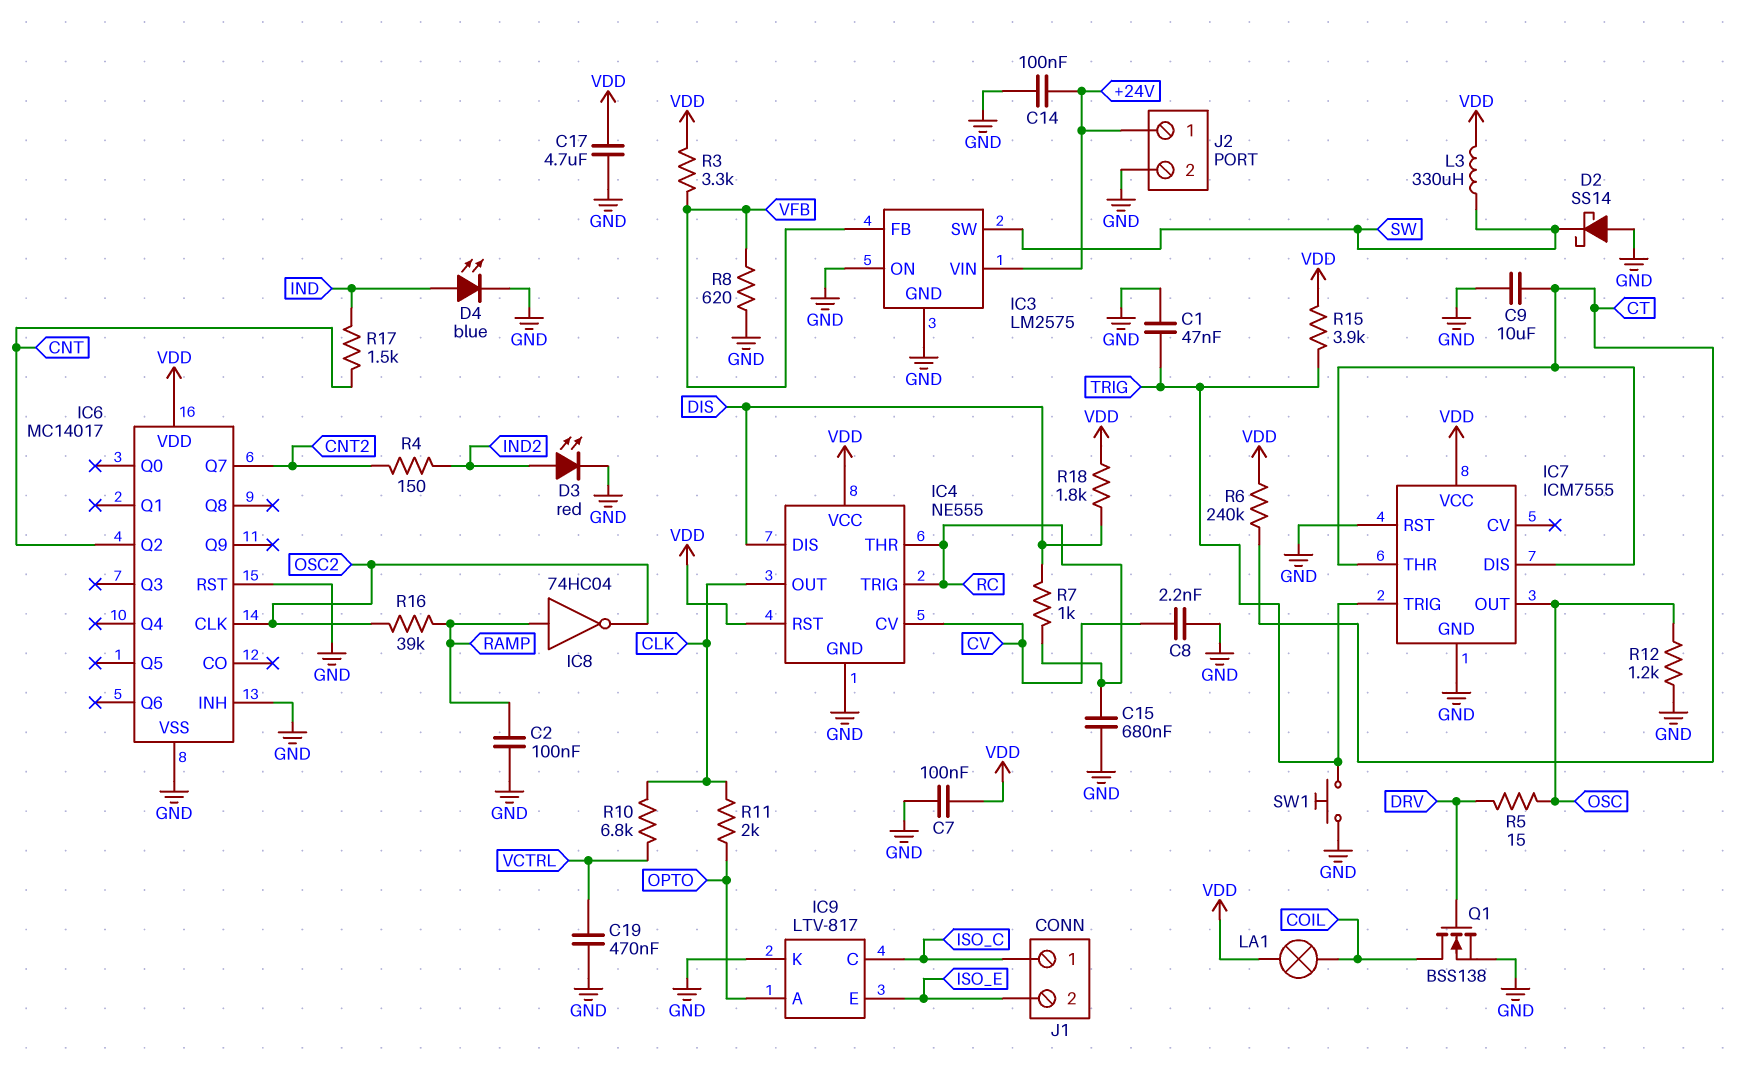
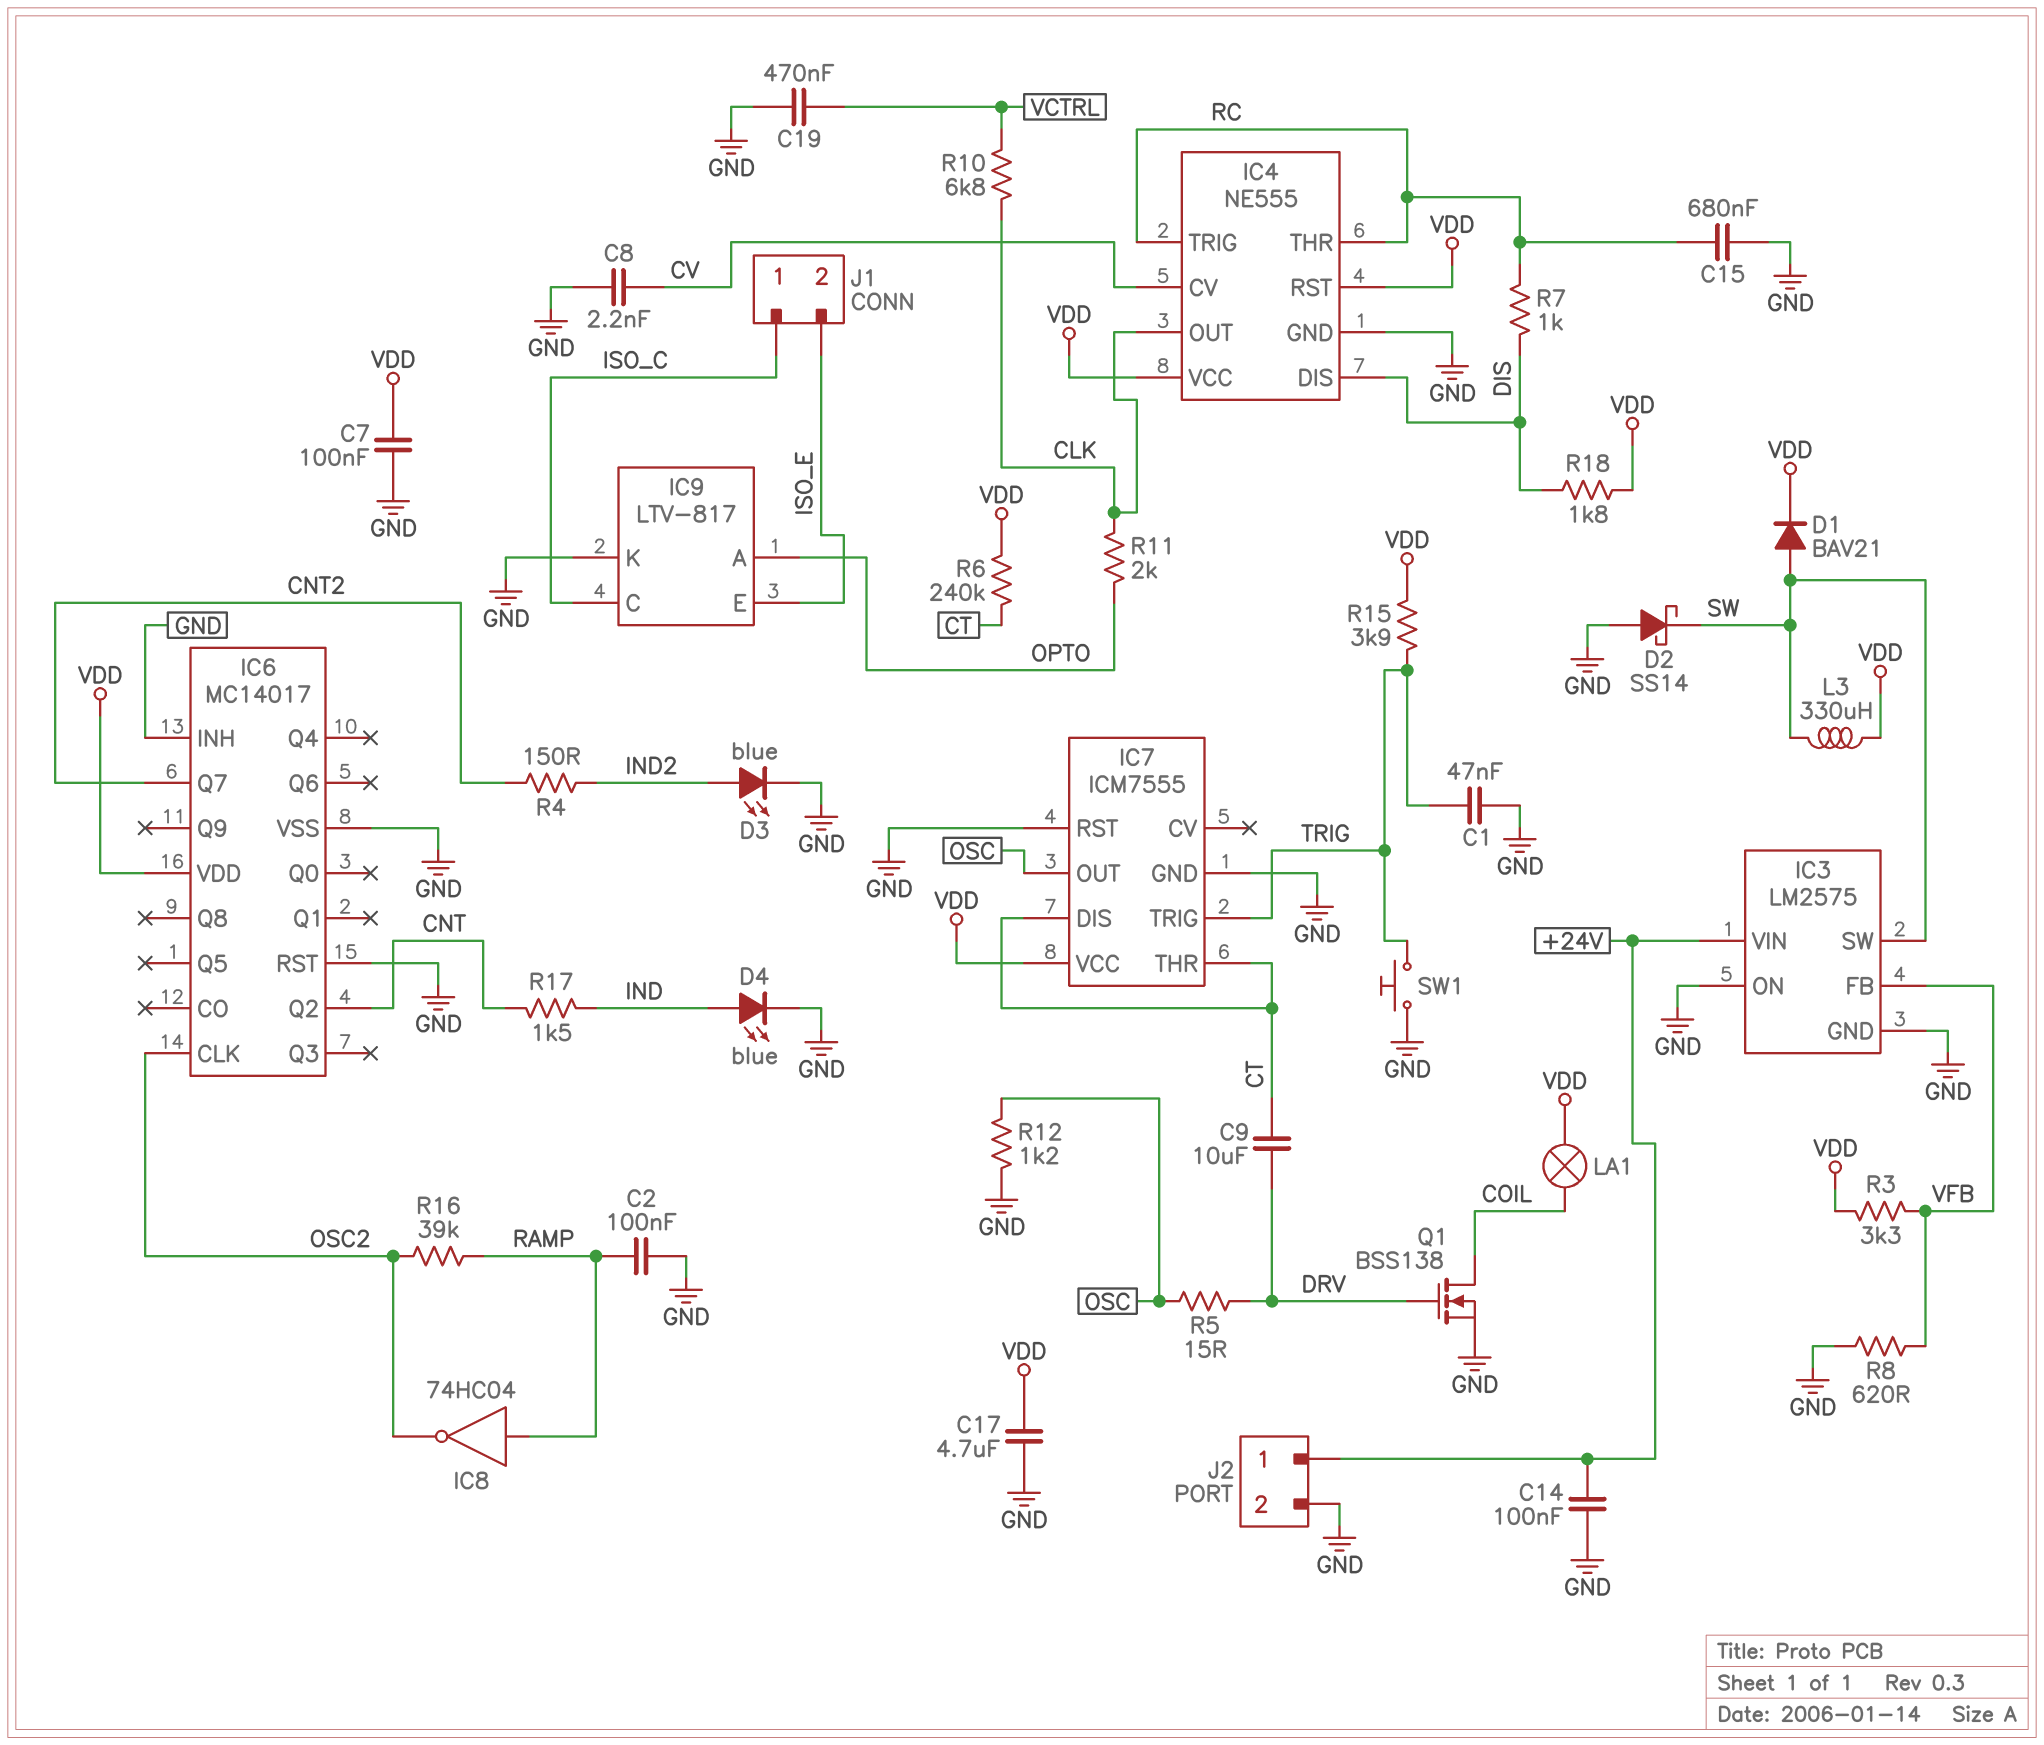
C9: 10uF (CT, GND) -> 10uF (CT, DRV)
D1: none -> diode BAV21 (A SW, K VDD)
D3: LED red (A IND2, K GND) -> LED blue (A IND2, K GND)

